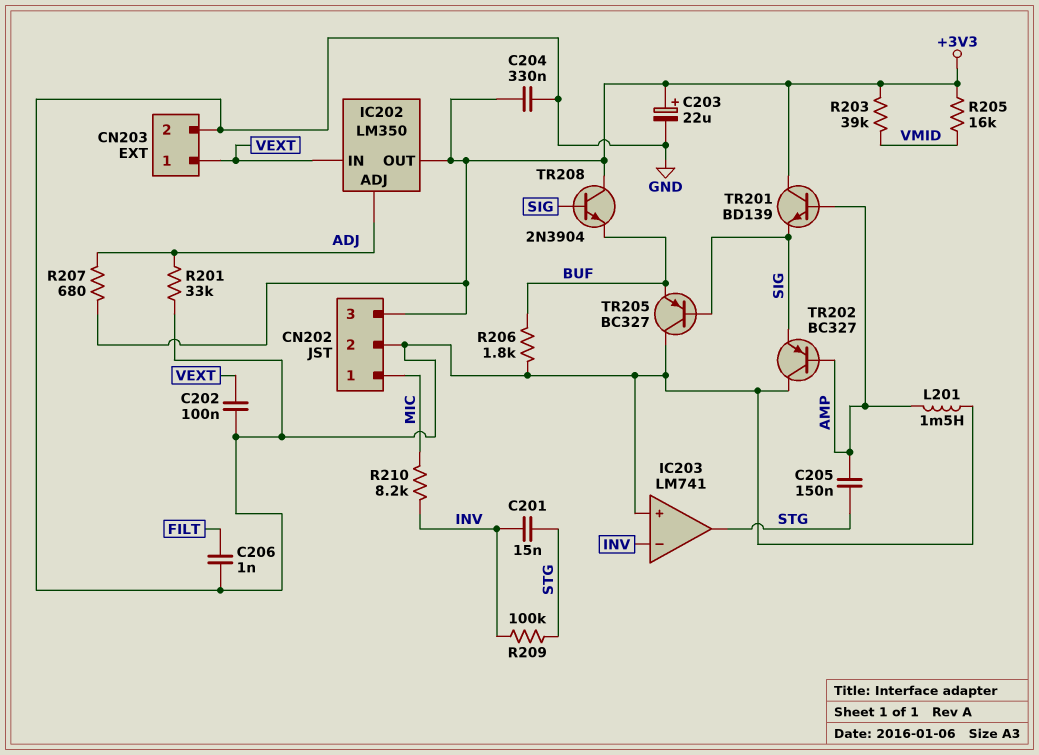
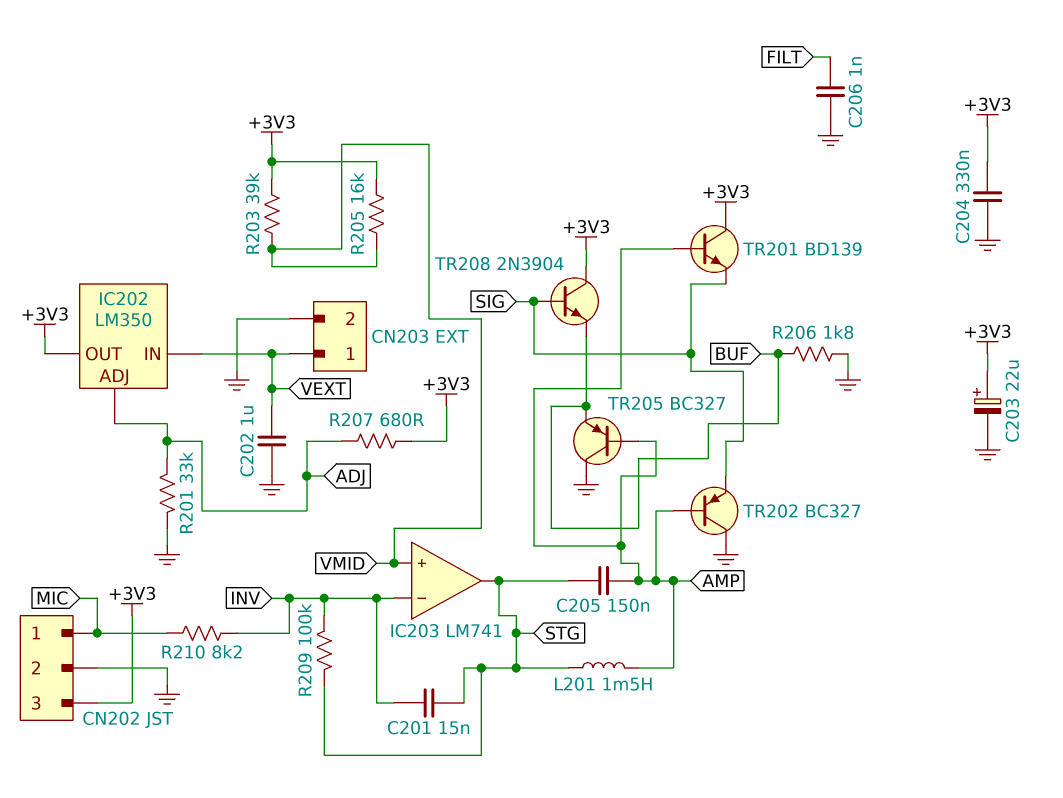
C202: 100nF (GND, VEXT) -> 1uF (GND, VEXT)
IC203 pin in+: GND -> VMID
L201: 1.5mH (AMP, GND) -> 1.5mH (AMP, STG)
TR205: PNP BC327 (B SIG, C GND, E BUF) -> PNP BC327 (B AMP, C GND, E BUF)

